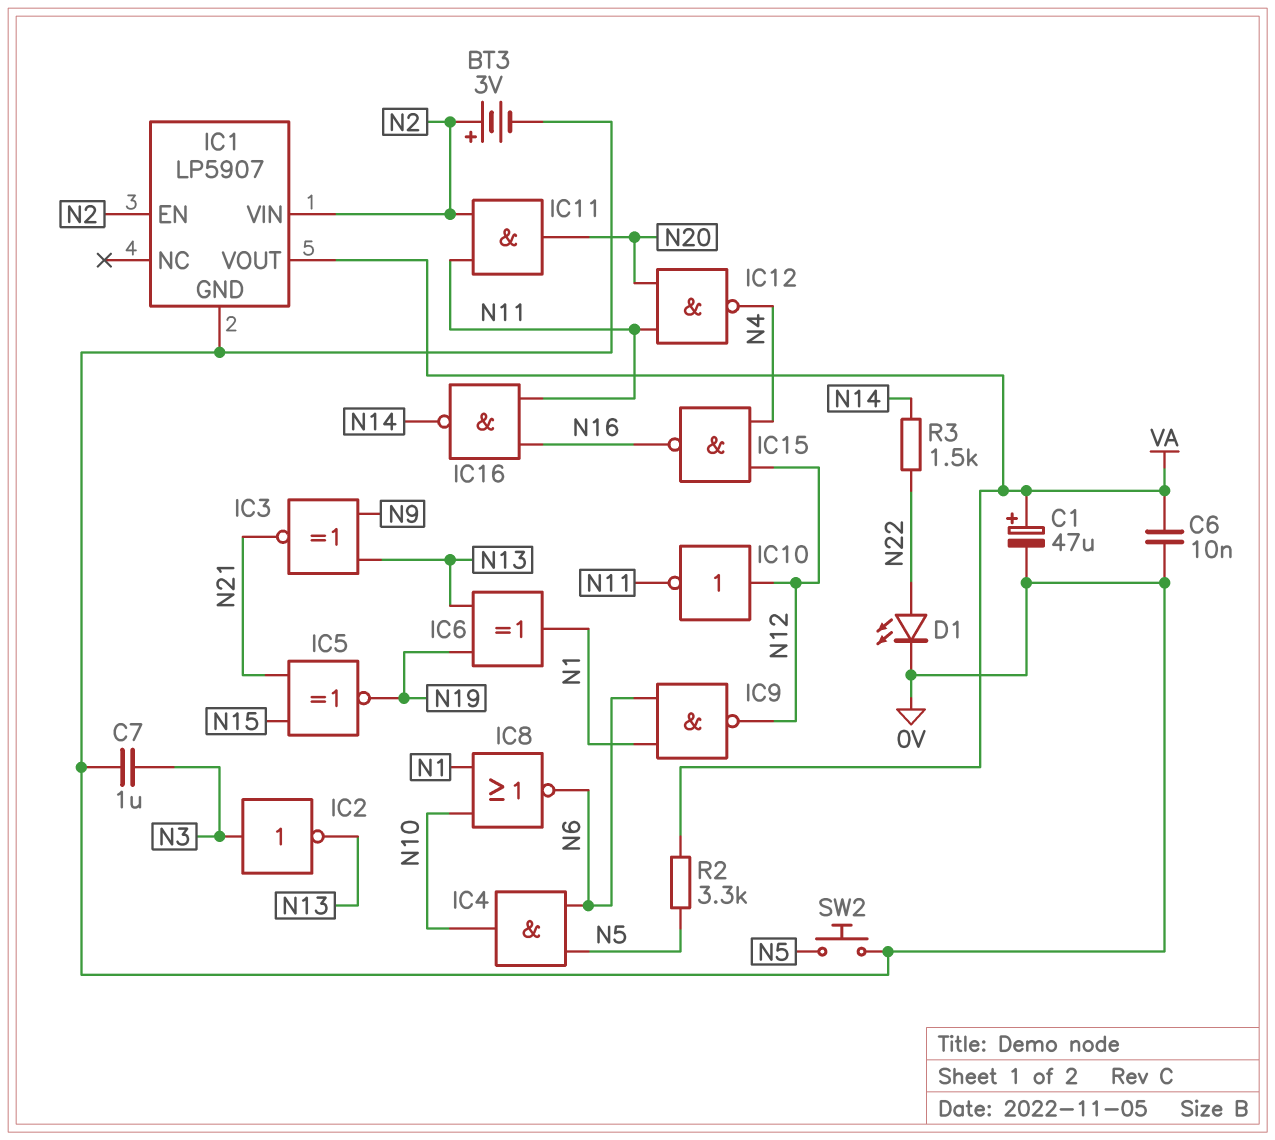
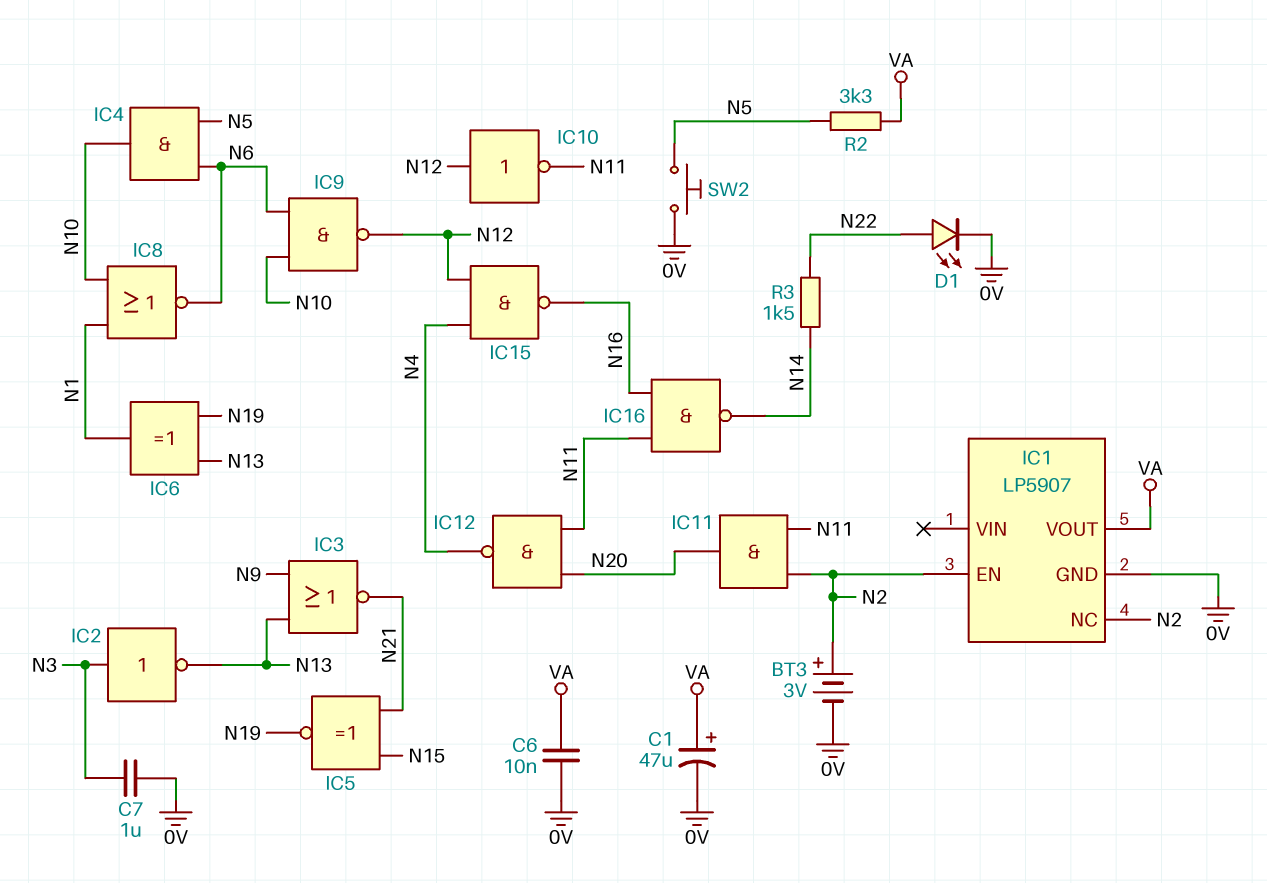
IC1 pin NC: none -> N2
IC1 pin VIN: N2 -> none
IC3: XNOR (in N9, in N13, out N21) -> NOR (in N9, in N13, out N21)
IC9: NAND (in N1, in N6, out N12) -> NAND (in N6, in N10, out N12)

